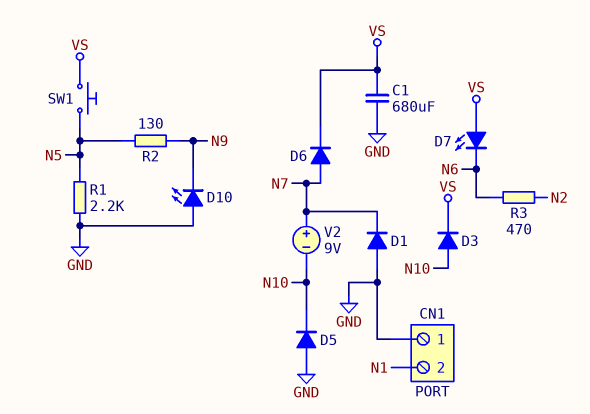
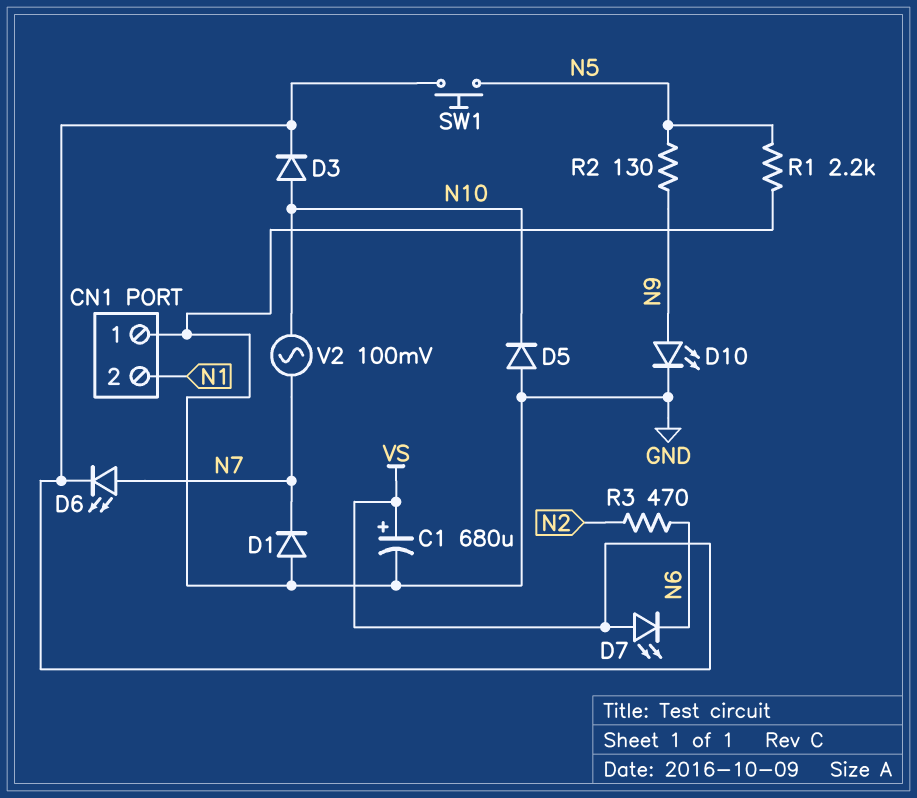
C1: 680uF (GND, VS) -> 680uF (plus VS, minus GND)
D6: diode (A N7, K VS) -> LED (A N7, K VS)
D10: LED (A GND, K N9) -> LED (A N9, K GND)
V2: 9V (plus N7, minus N10) -> AC 100mV (N7, N10)

